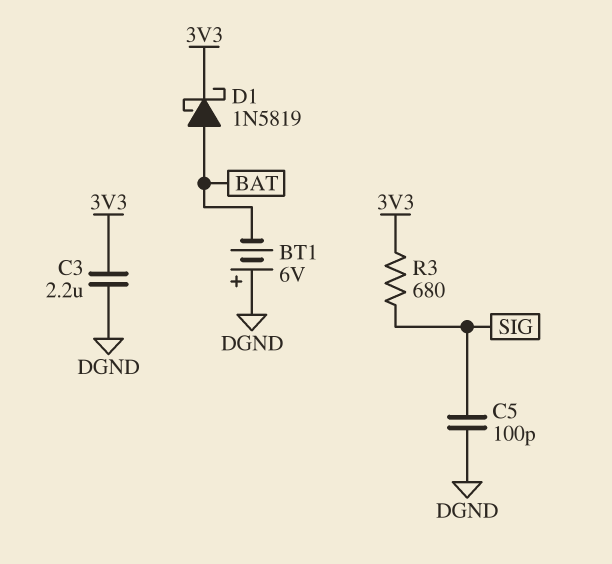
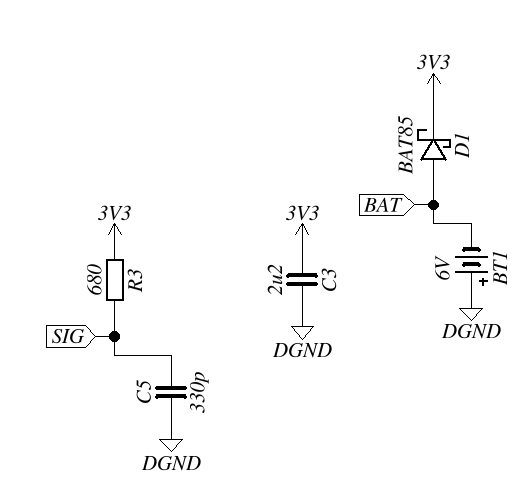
C5: 100pF (DGND, SIG) -> 330pF (DGND, SIG)
D1: schottky 1N5819 (A BAT, K 3V3) -> schottky BAT85 (A BAT, K 3V3)

